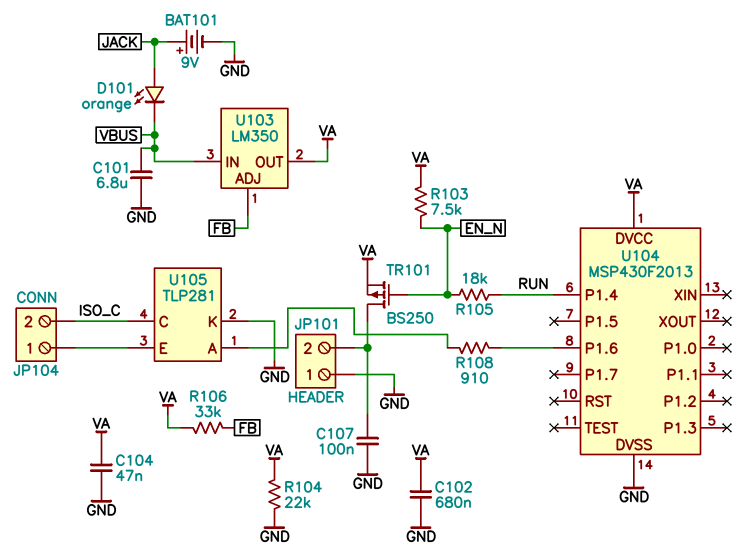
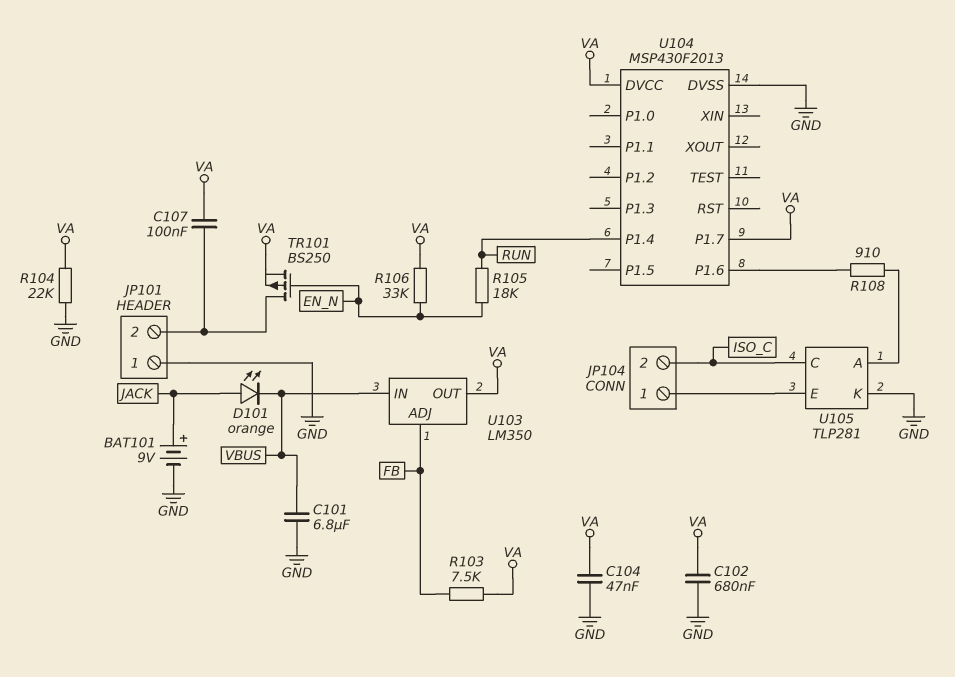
C107: 100nF (GND, JP101/2) -> 100nF (JP101/2, VA)
R103: 7.5k (EN_N, VA) -> 7.5k (FB, VA)
R106: 33k (FB, VA) -> 33k (EN_N, VA)
U104 pin P1.7: none -> VA

